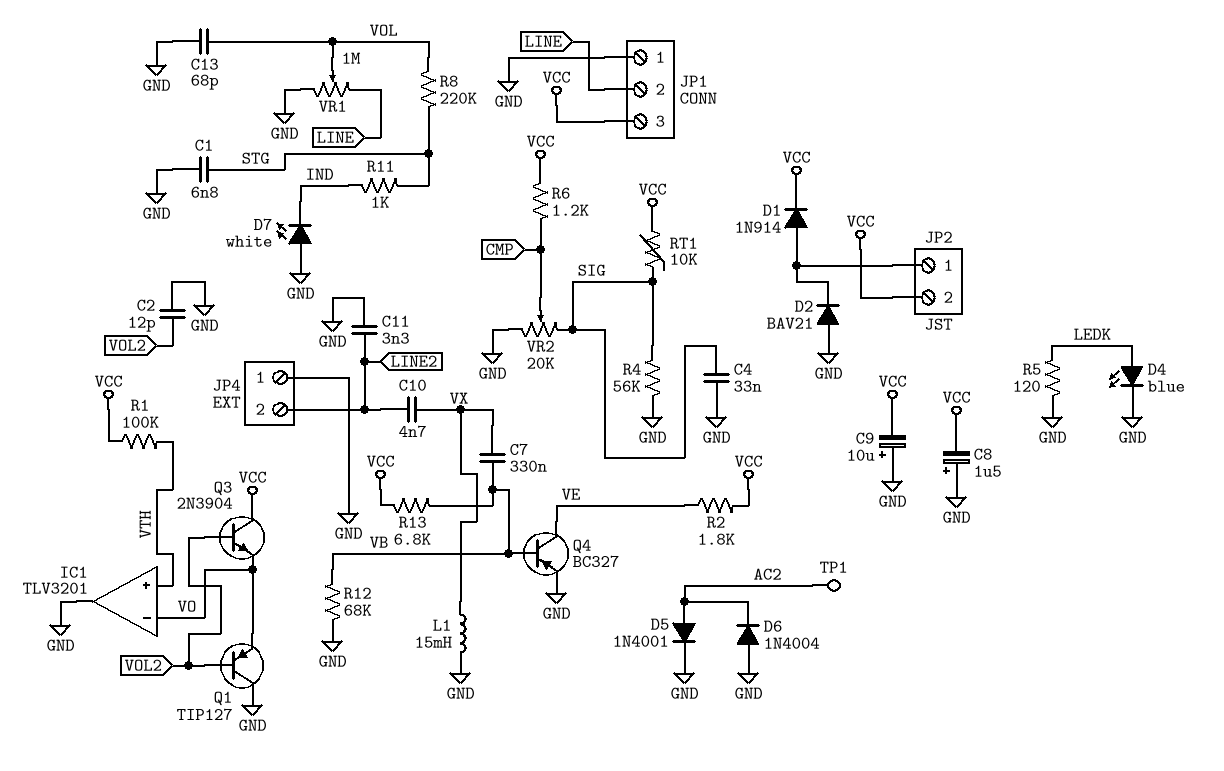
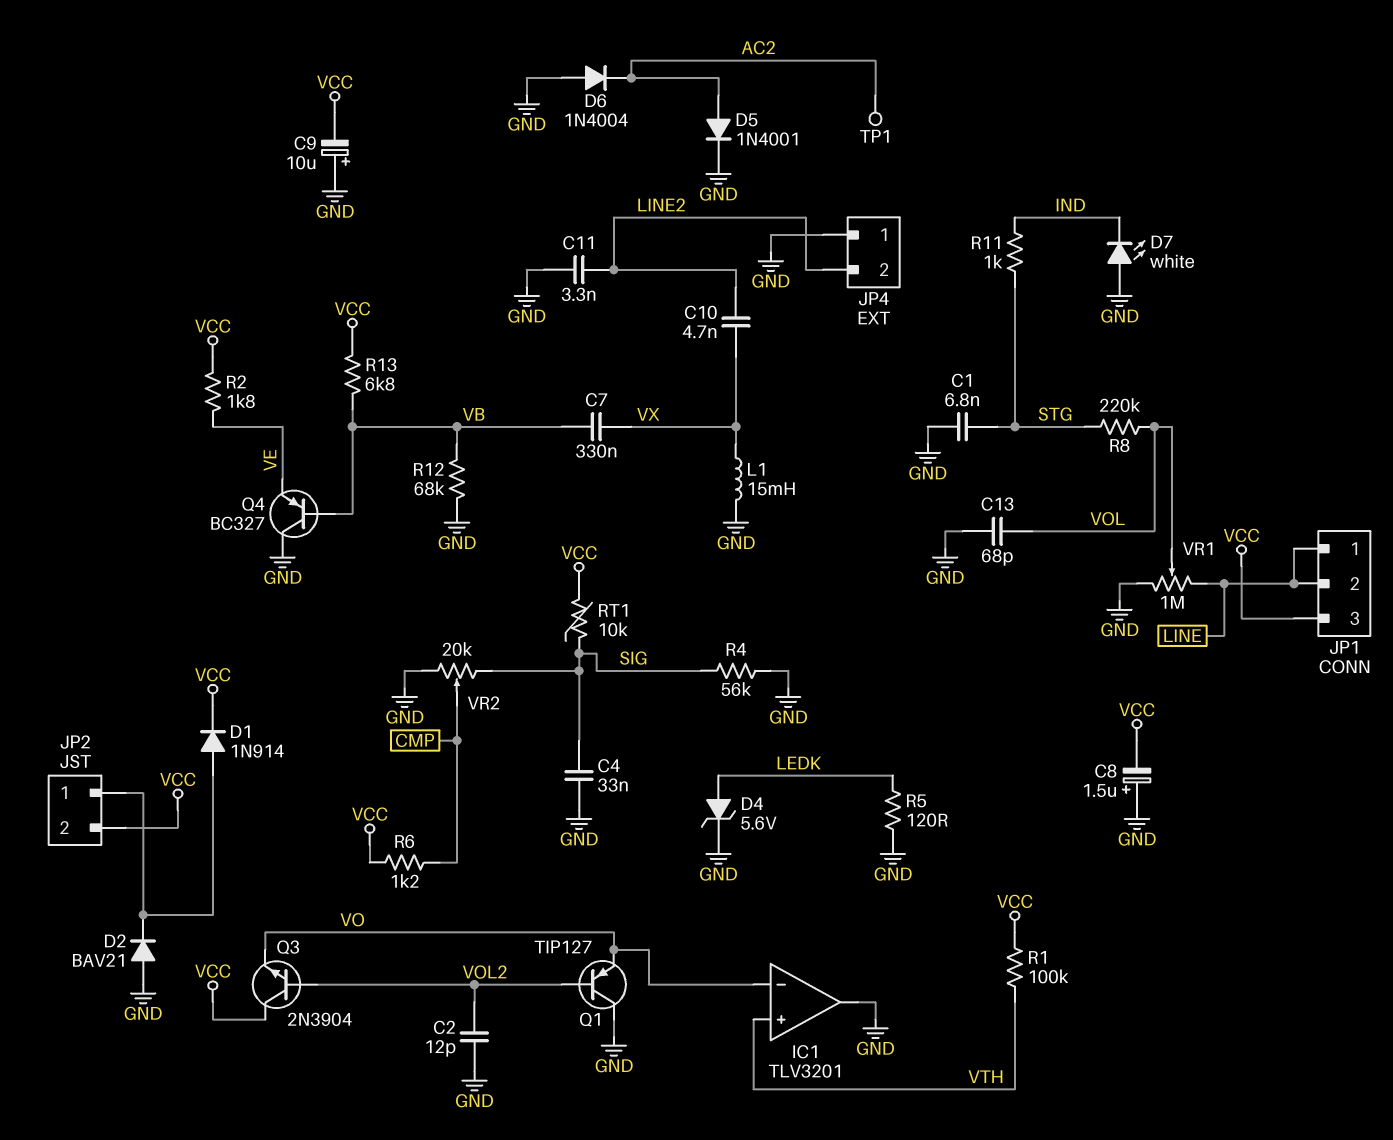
D4: LED blue (A LEDK, K GND) -> zener 5.6V (A LEDK, K GND)
JP1 pin 1: GND -> LINE
Q4: PNP BC327 (B VB, C VE, E GND) -> PNP BC327 (B VB, C GND, E VE)

